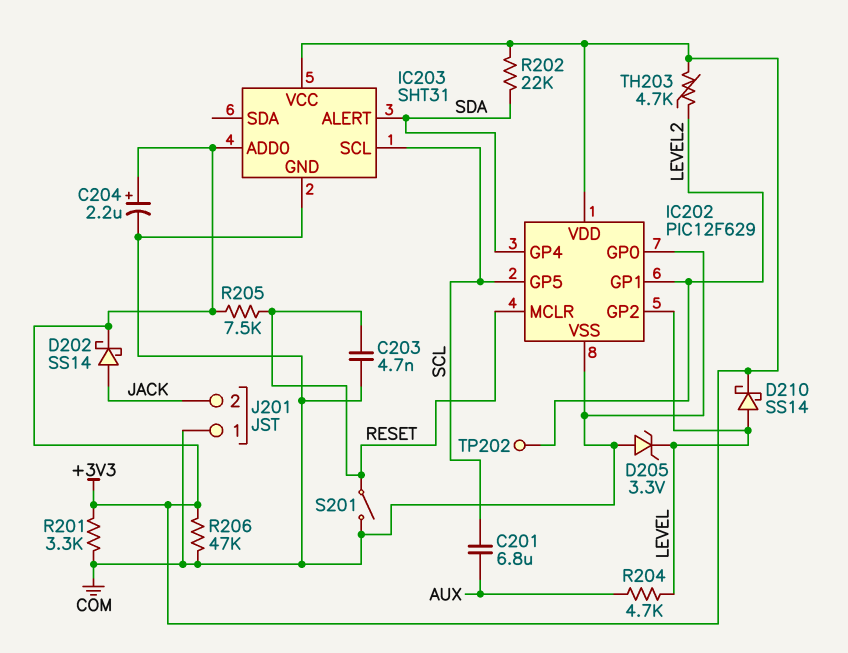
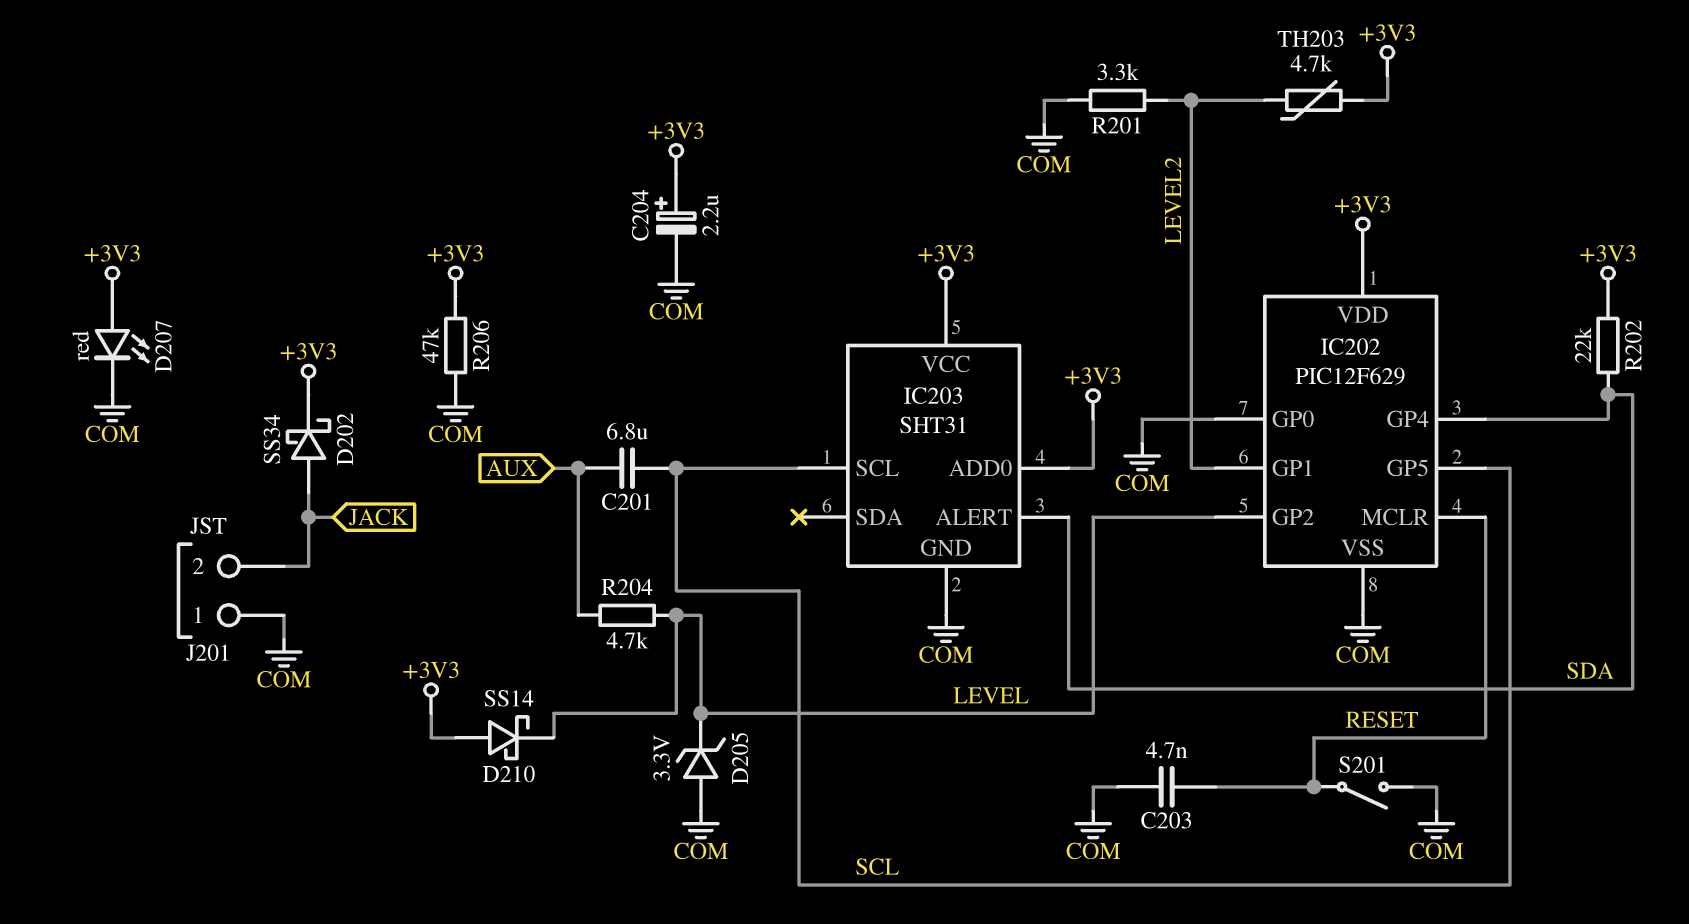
D202: schottky SS14 (A JACK, K +3V3) -> schottky SS34 (A JACK, K +3V3)
D207: none -> LED red (A +3V3, K COM)
D210: schottky SS14 (A LEVEL, K +3V3) -> schottky SS14 (A +3V3, K LEVEL)
R201: 3.3k (+3V3, COM) -> 3.3k (COM, LEVEL2)
R205: 7.5k (+3V3, RESET) -> none
TP202: test point (LEVEL2) -> none

